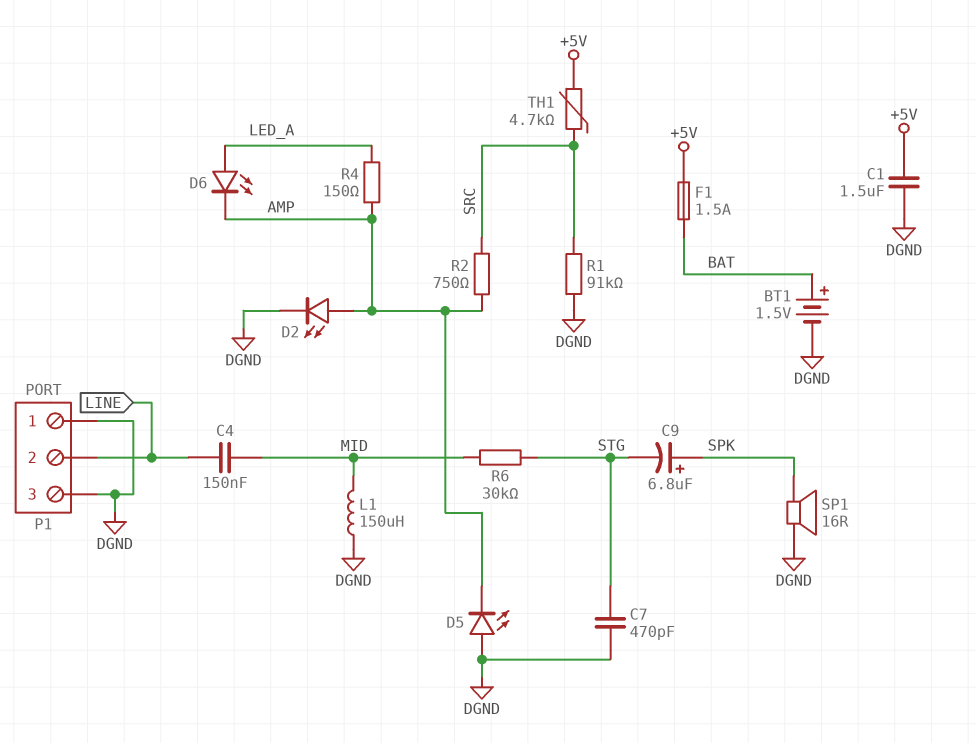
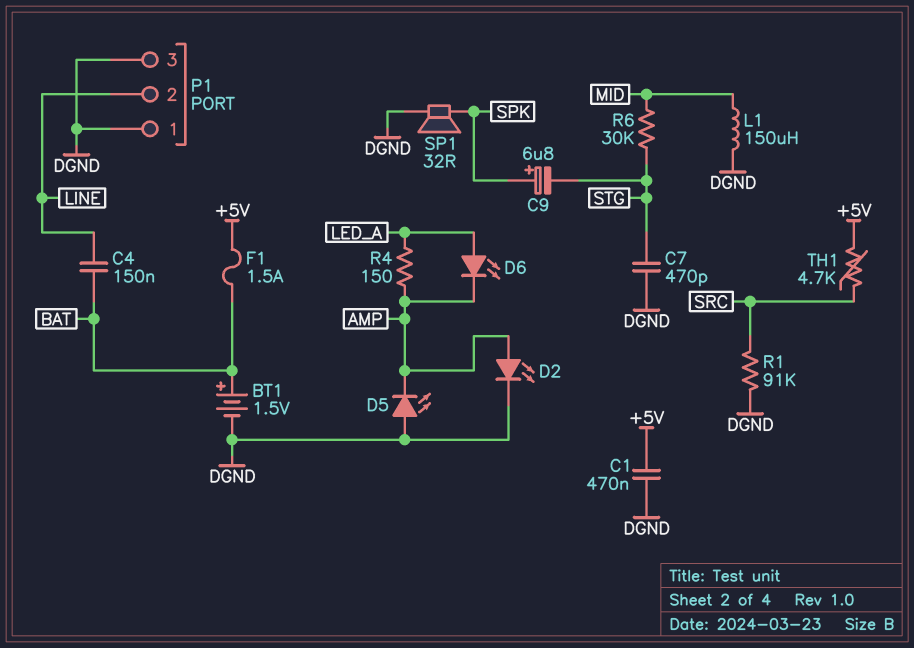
C1: 1.5uF (+5V, DGND) -> 470nF (+5V, DGND)
C4: 150nF (LINE, MID) -> 150nF (BAT, LINE)
R2: 750 (AMP, SRC) -> none
SP1: speaker 16R (DGND, SPK) -> speaker 32R (DGND, SPK)

